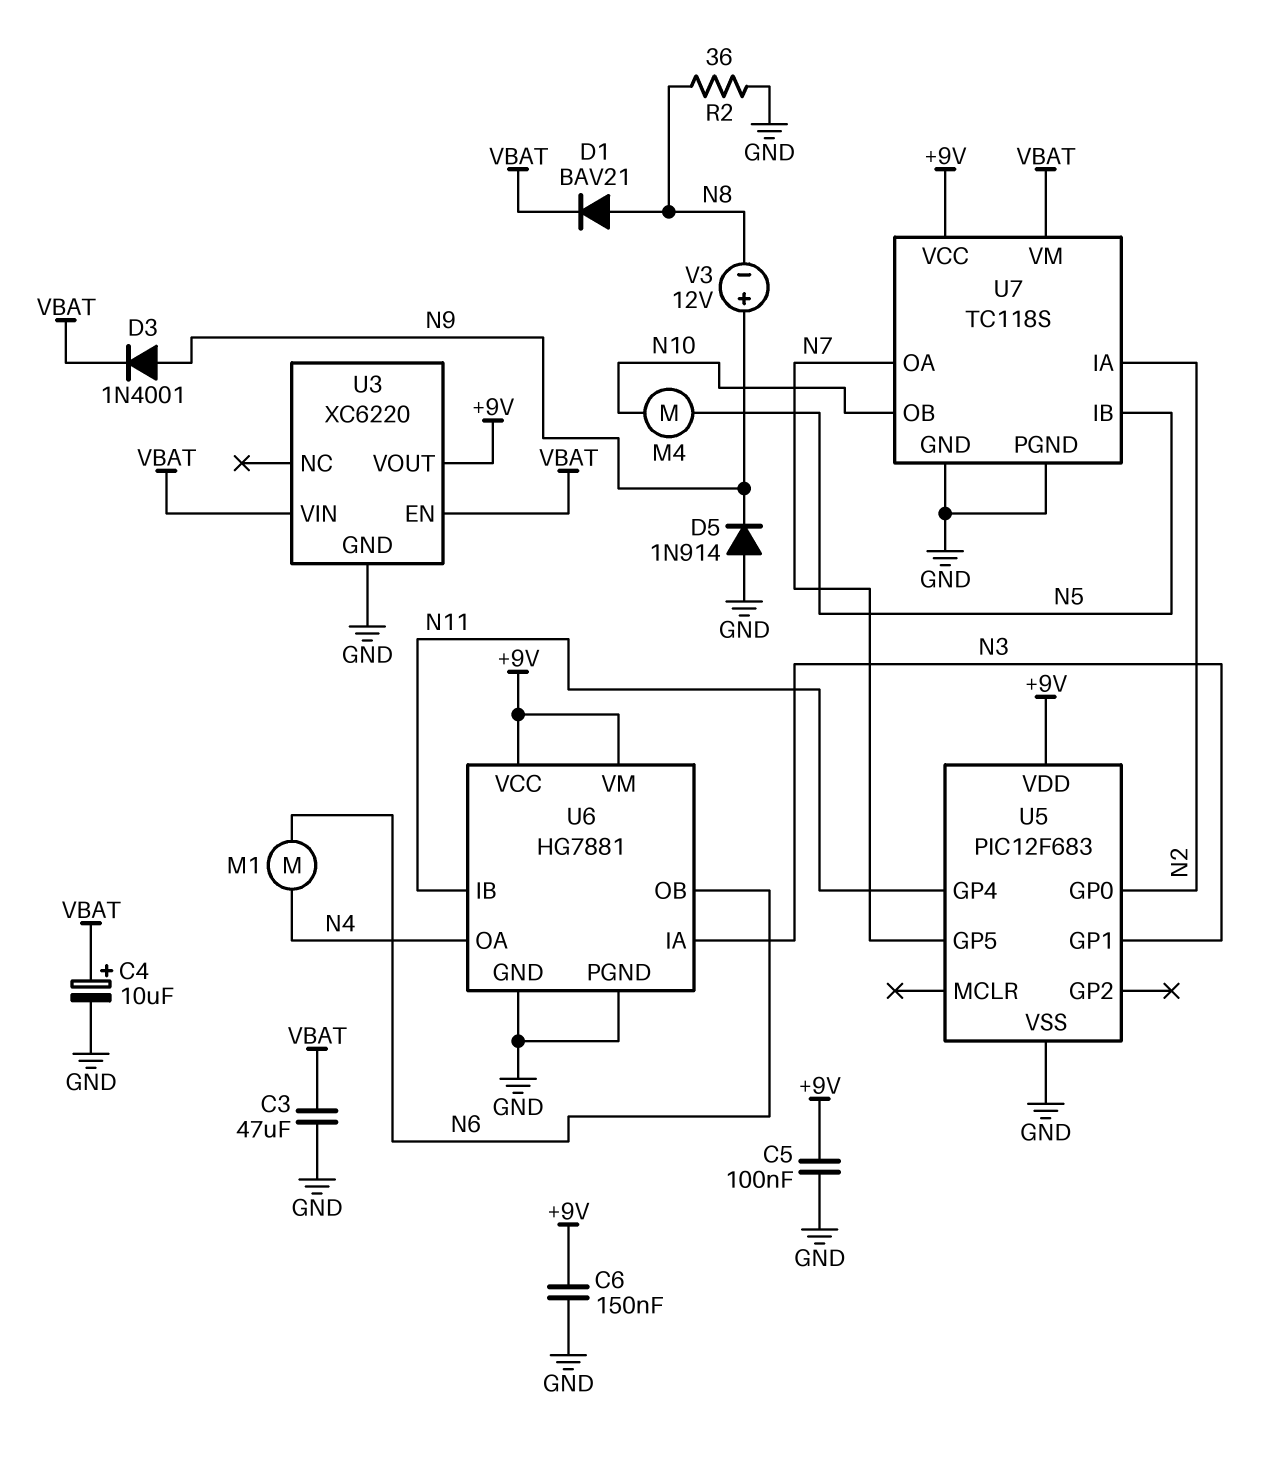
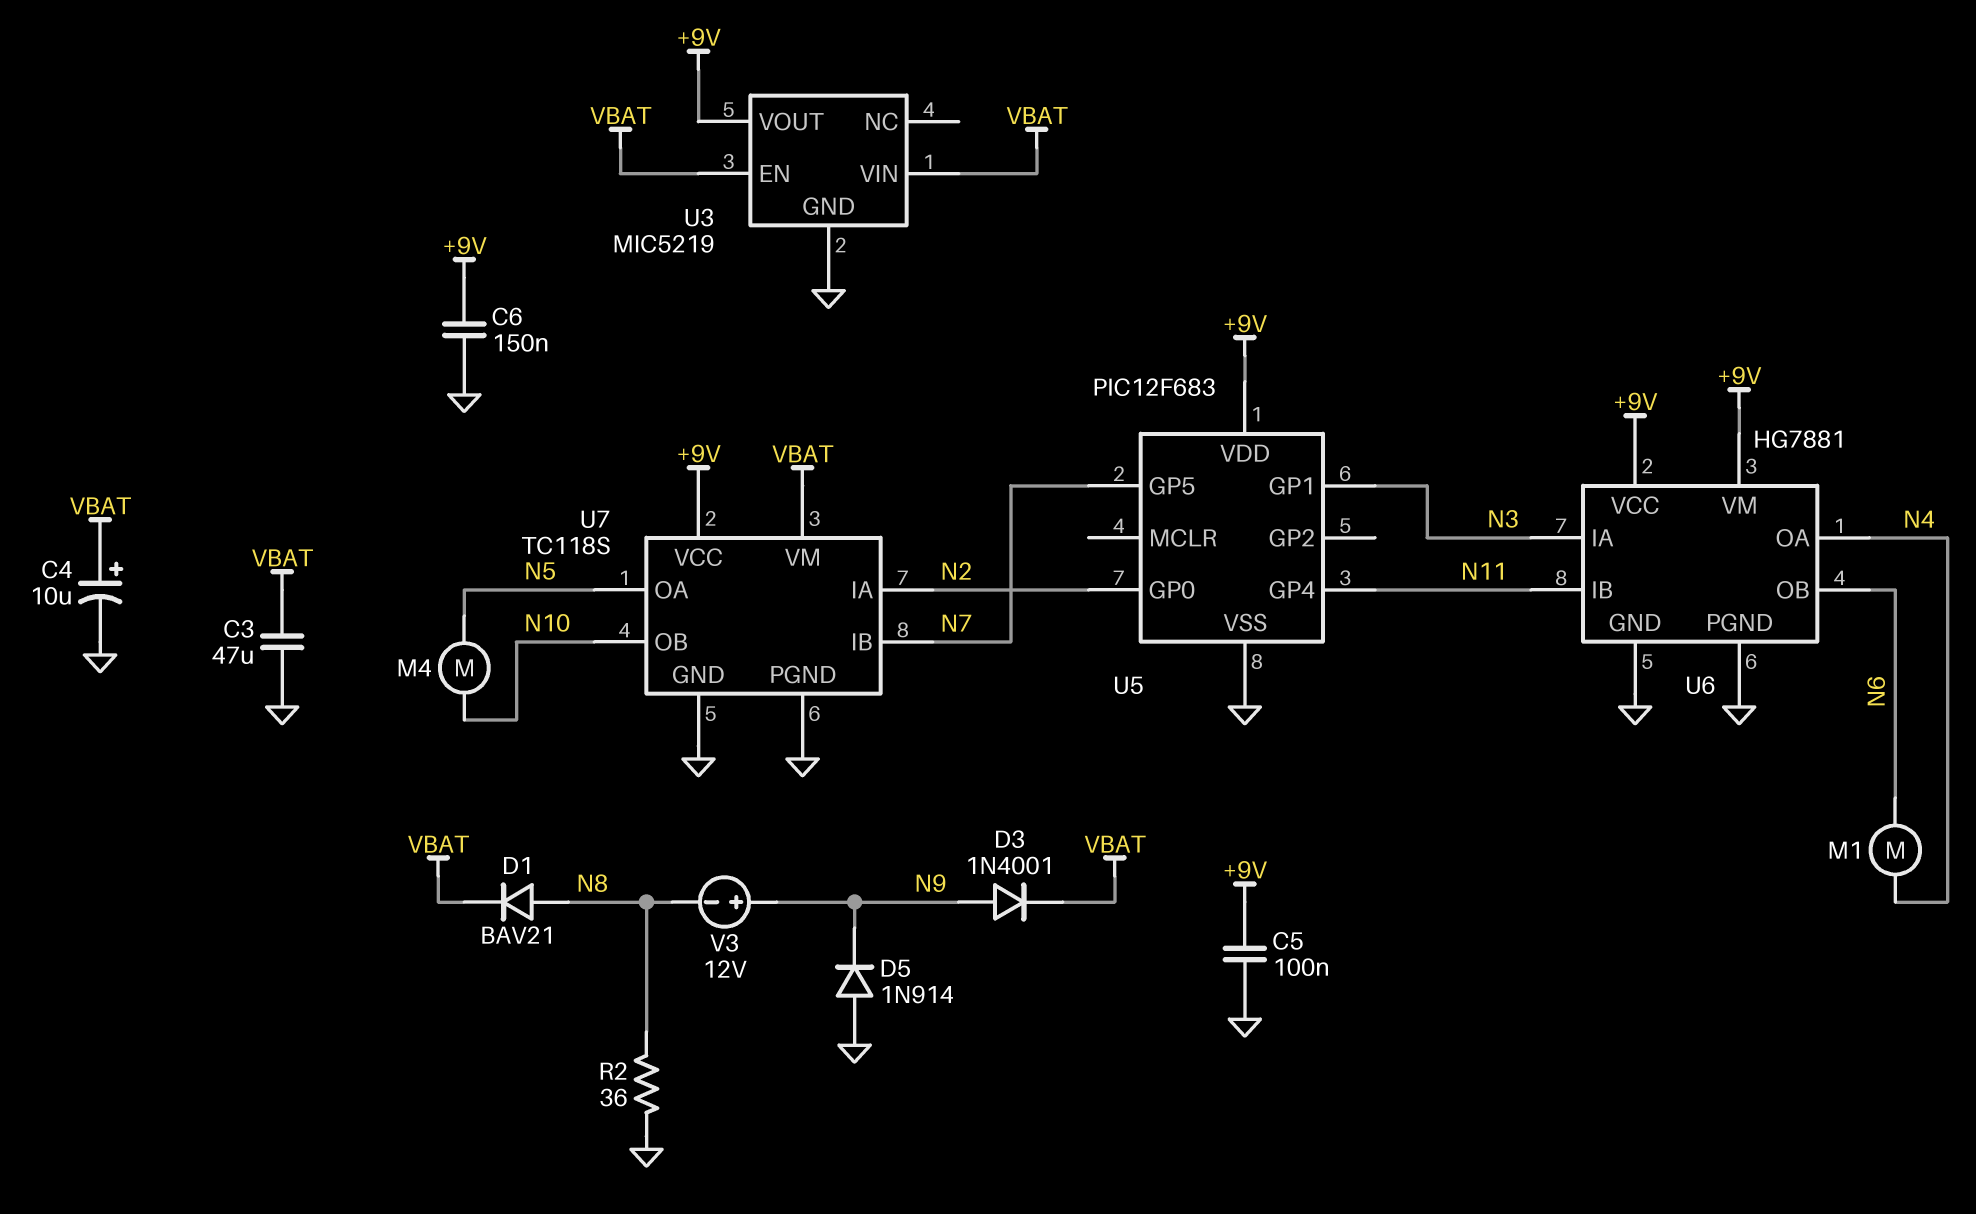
U3: XC6220 -> MIC5219
U7 pin IB: N5 -> N7
U7 pin OA: N7 -> N5

